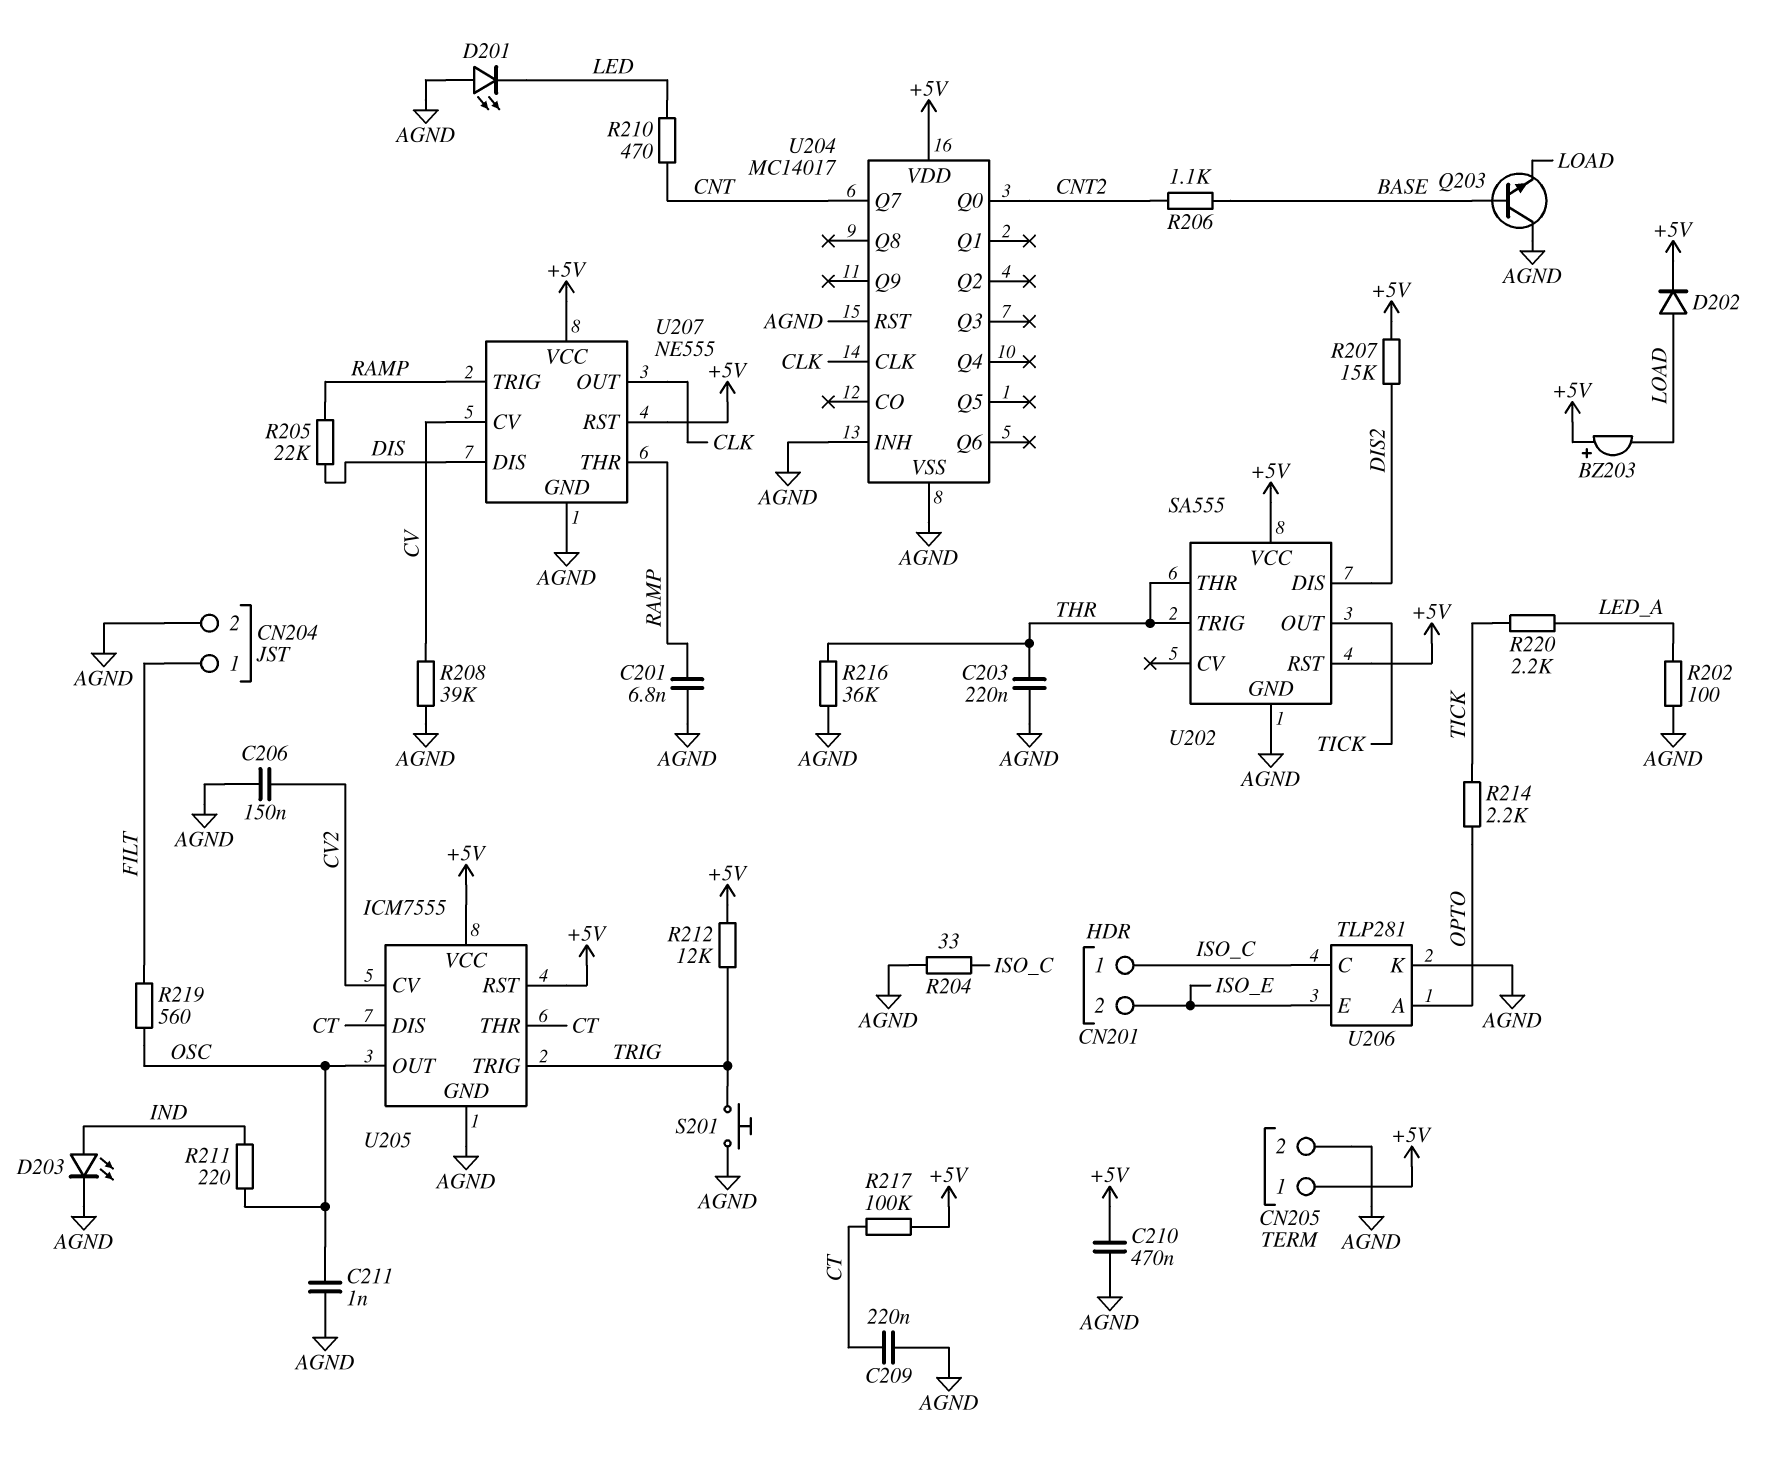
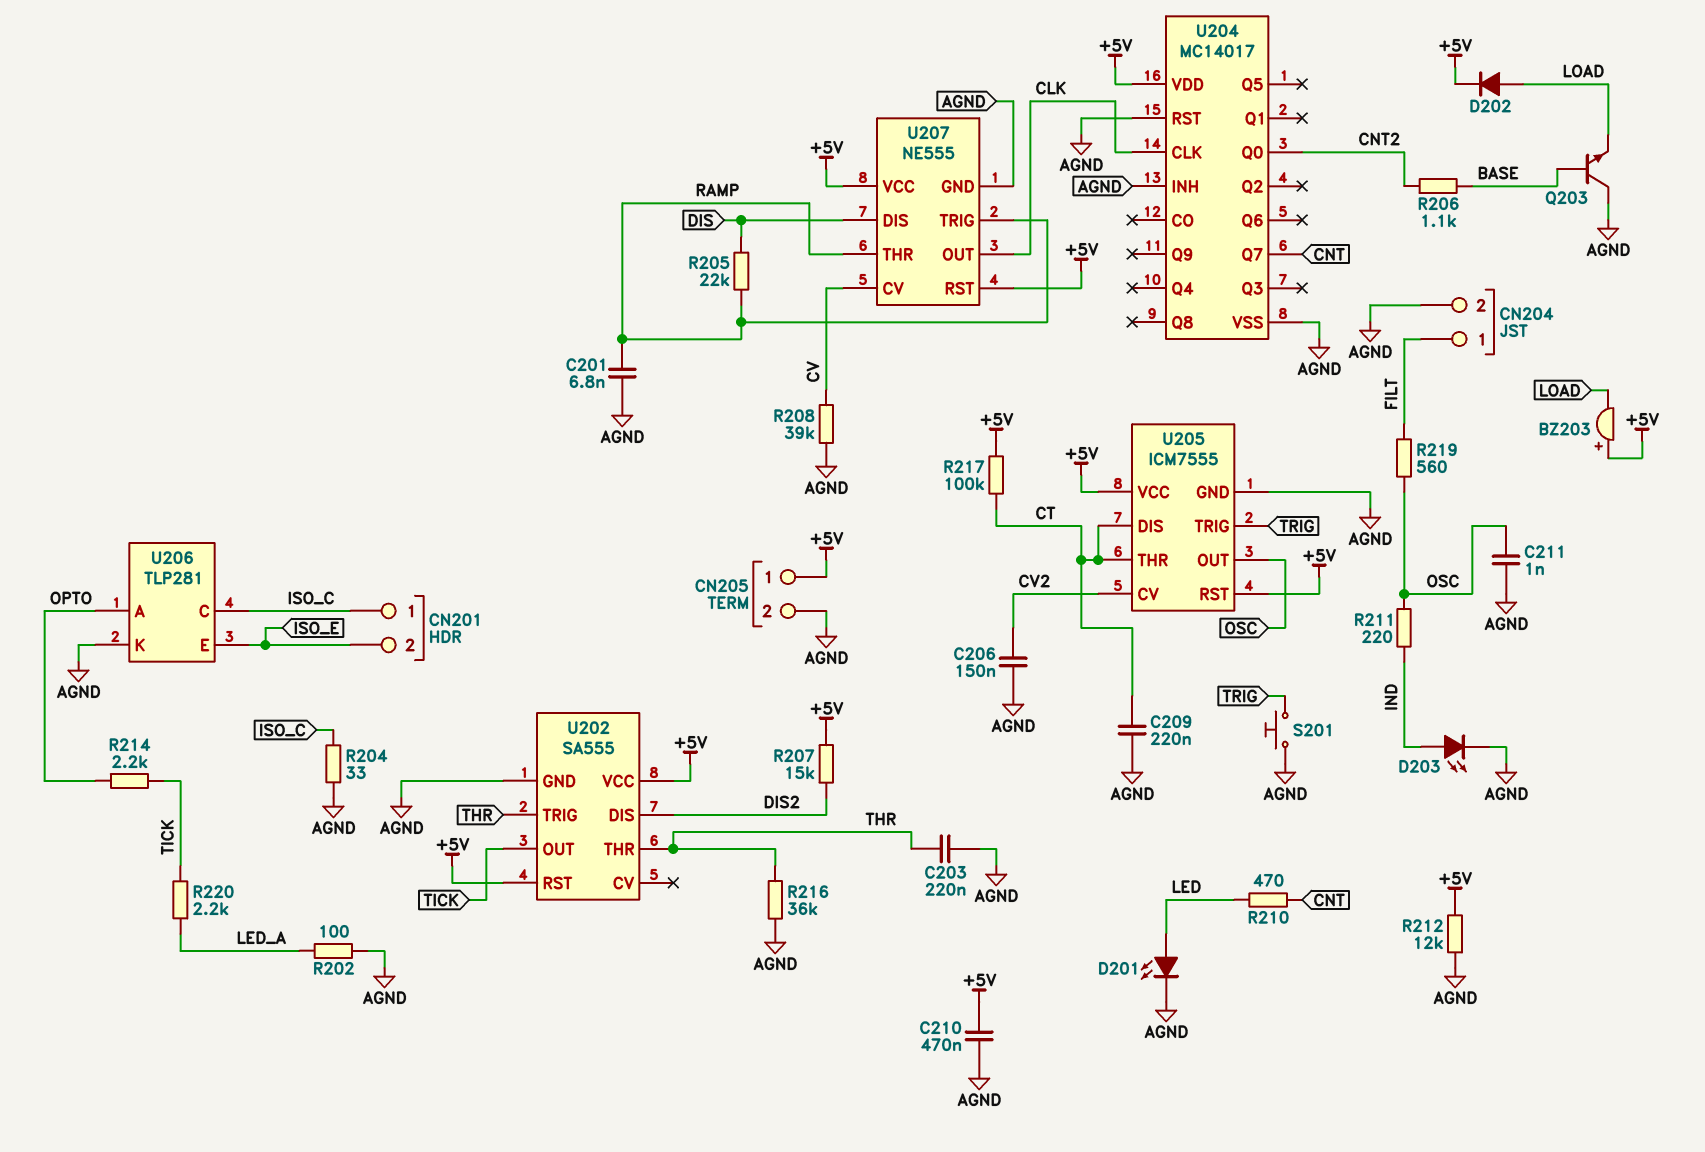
D201: LED (A AGND, K LED) -> LED (A LED, K AGND)
R212: 12k (+5V, TRIG) -> 12k (+5V, AGND)

